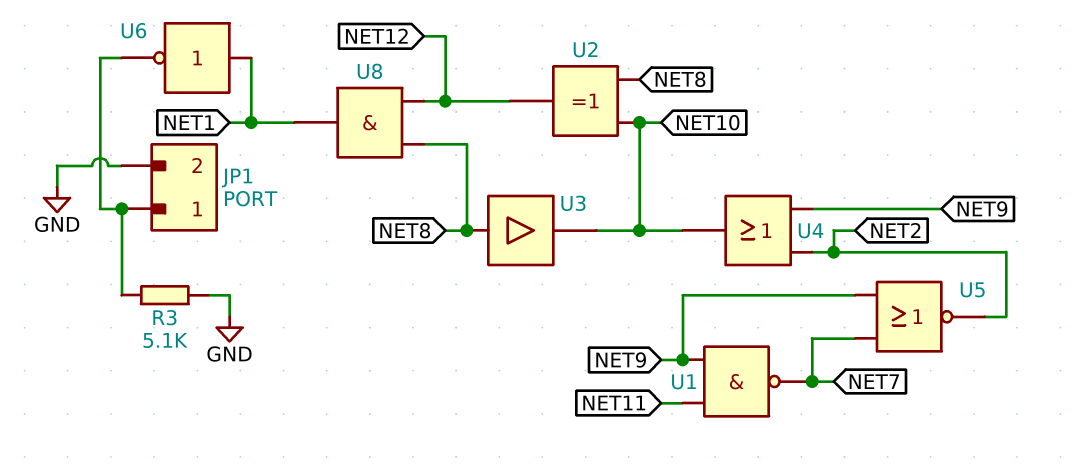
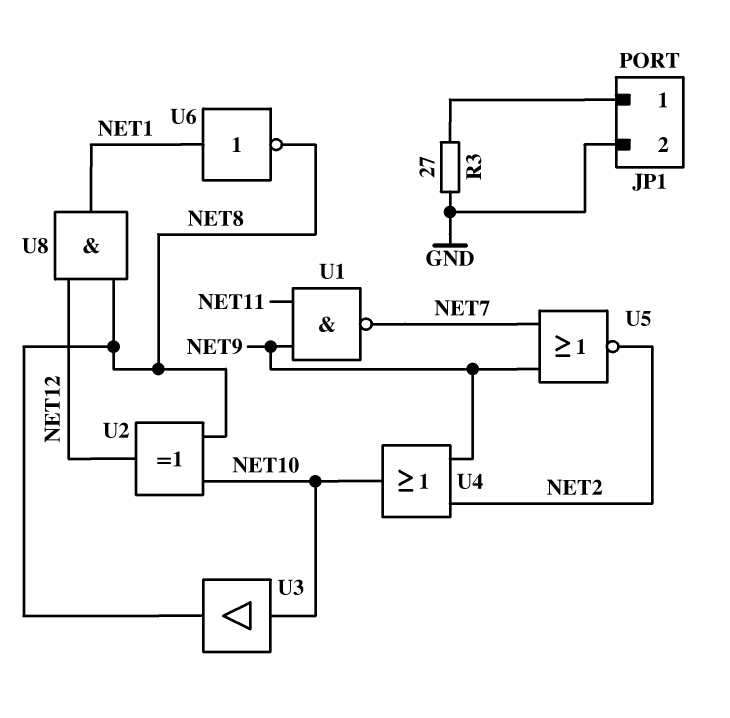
R3: 5.1k (GND, JP1/1) -> 27 (GND, JP1/1)
U3: buffer (in NET8, out NET10) -> buffer (in NET10, out NET8)
U6: NOT (in NET1, out JP1/1) -> NOT (in NET1, out NET8)

